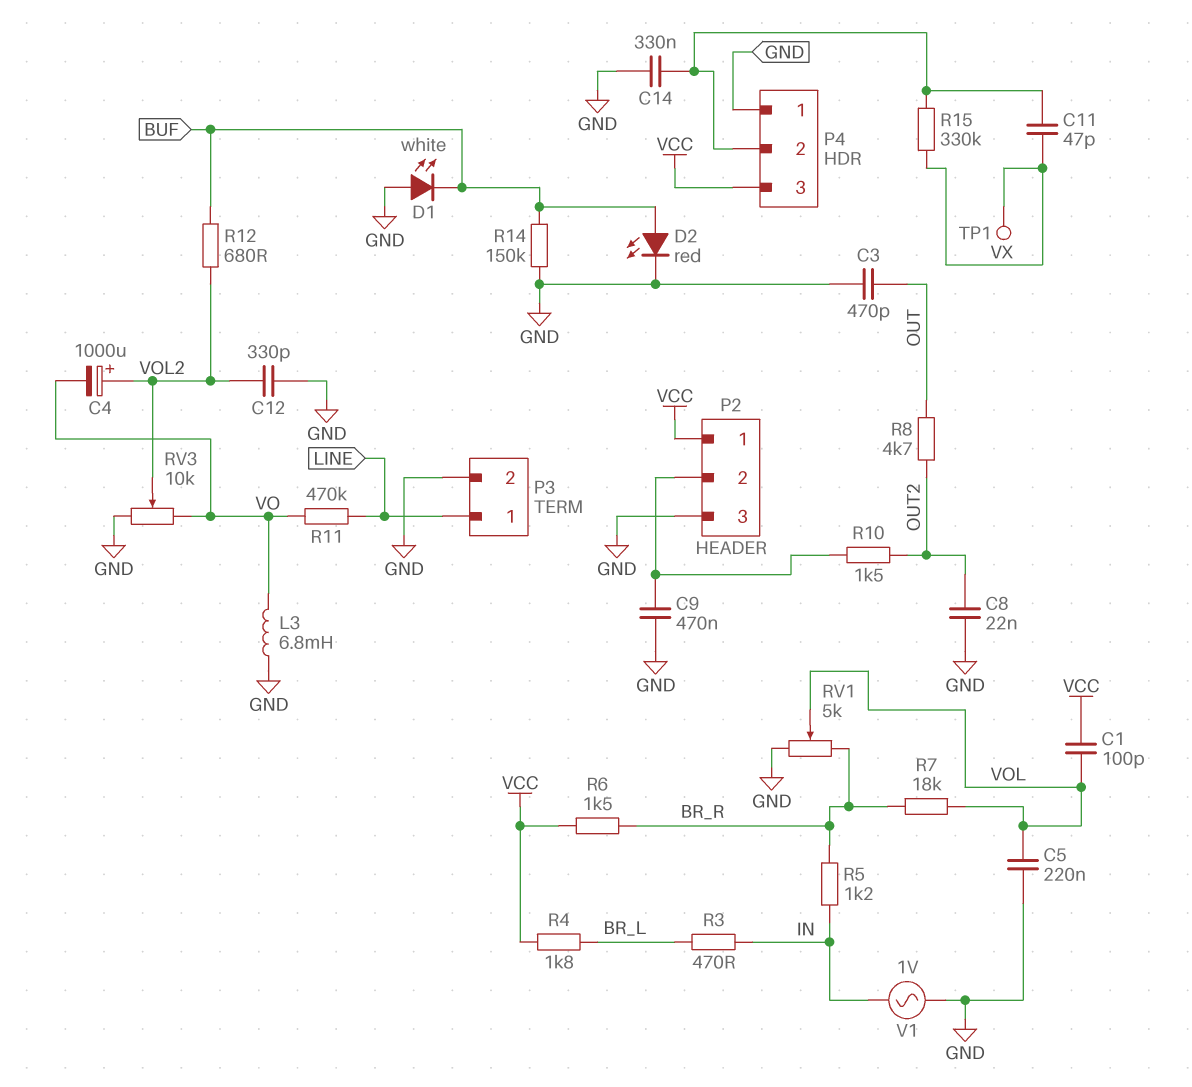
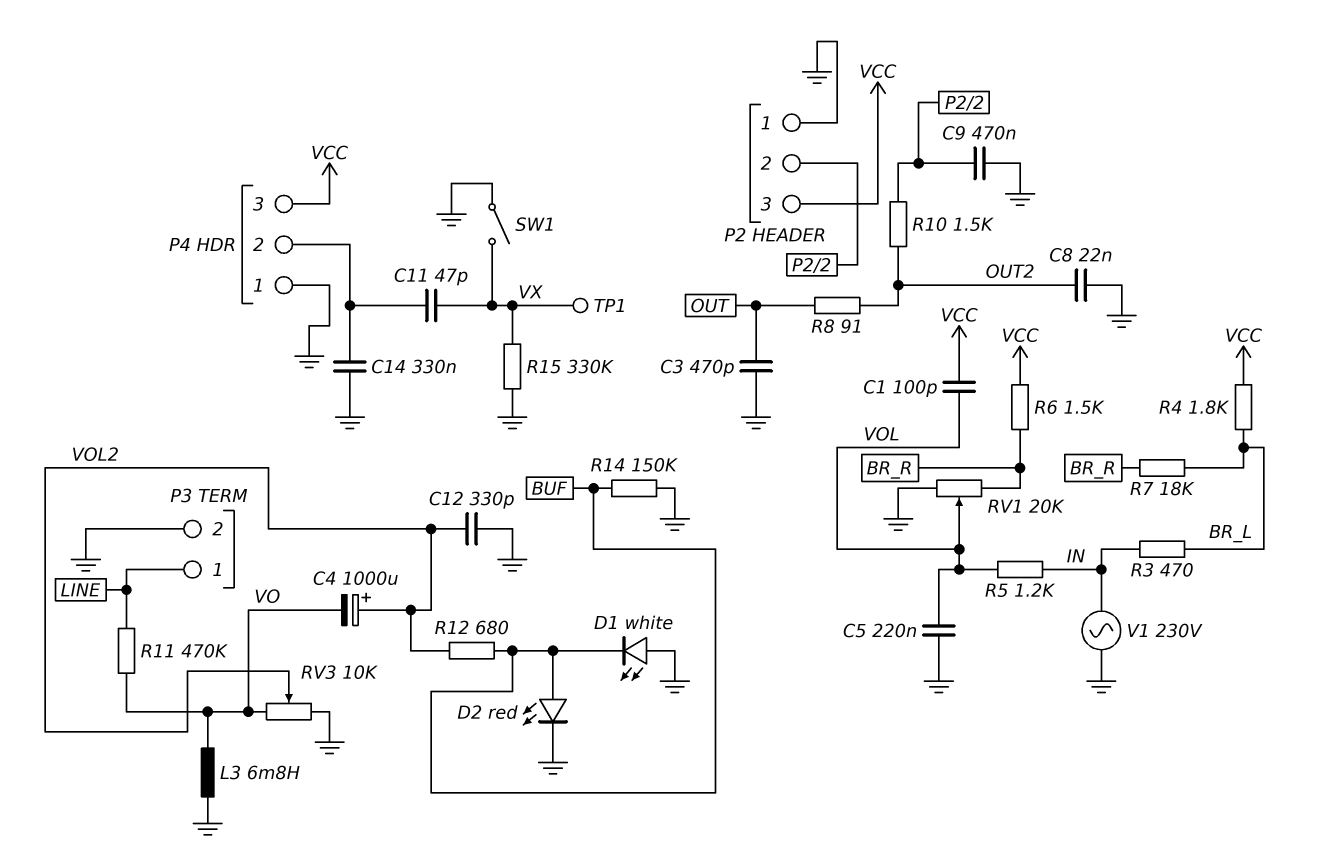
P2 pin 1: VCC -> GND
P2 pin 3: GND -> VCC
R5: 1.2k (BR_R, IN) -> 1.2k (IN, VOL)
R7: 18k (BR_R, VOL) -> 18k (BR_L, BR_R)
R8: 4.7k (OUT, OUT2) -> 91 (OUT, OUT2)
R15: 330k (P4/2, VX) -> 330k (GND, VX)
RV1: 5k (BR_R, GND, wiper VOL) -> 20k (BR_R, GND, wiper VOL)
SW1: none -> switch (GND, VX)
V1: AC 1V (GND, IN) -> AC 230V (GND, IN)

